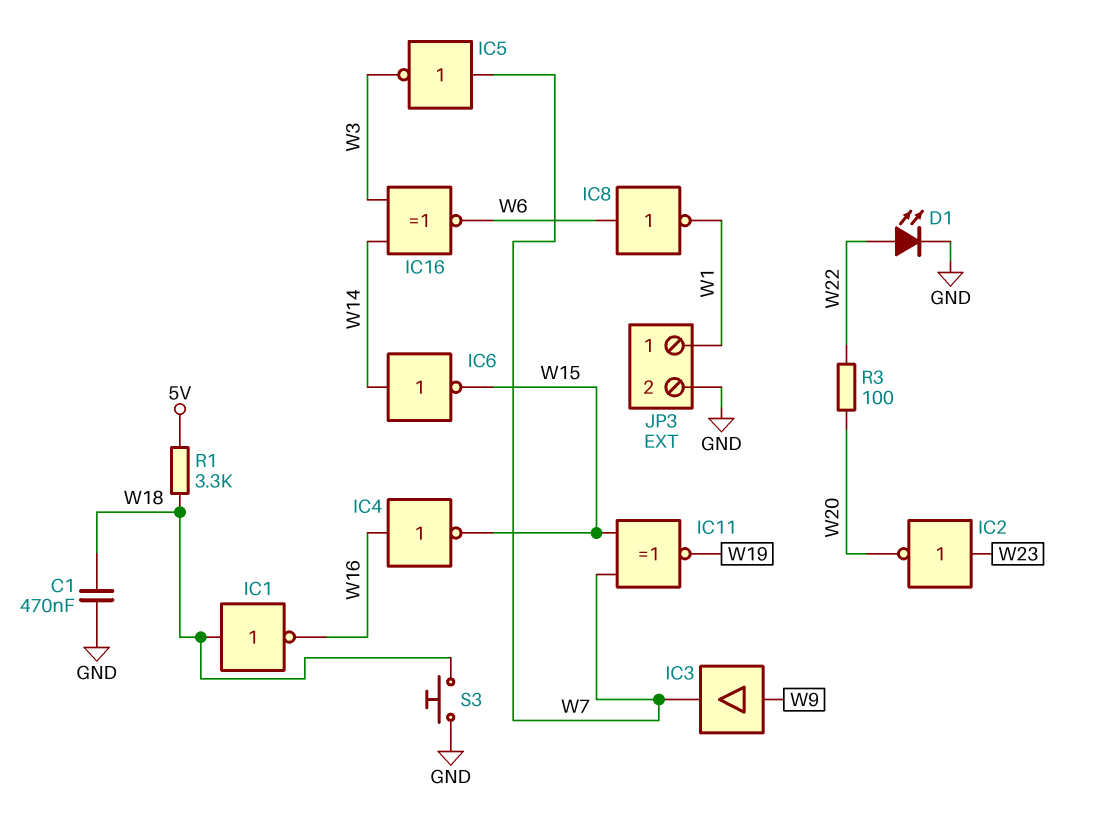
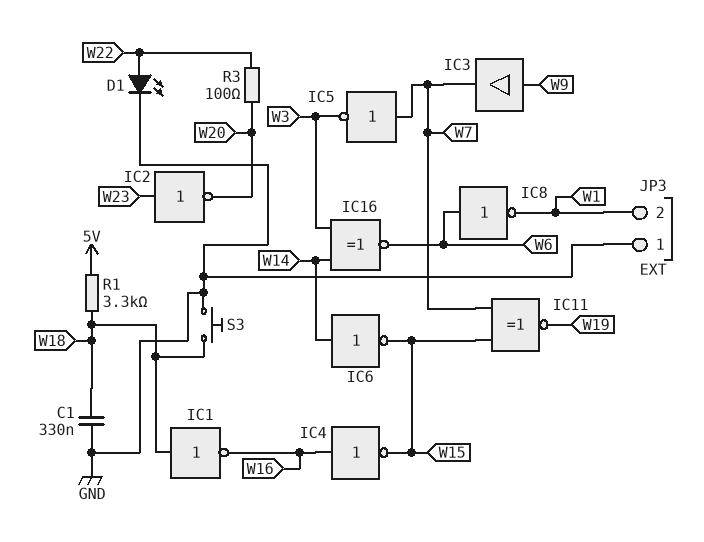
C1: 470nF (GND, W18) -> 330nF (GND, W18)
JP3 pin 1: W1 -> GND
JP3 pin 2: GND -> W1

